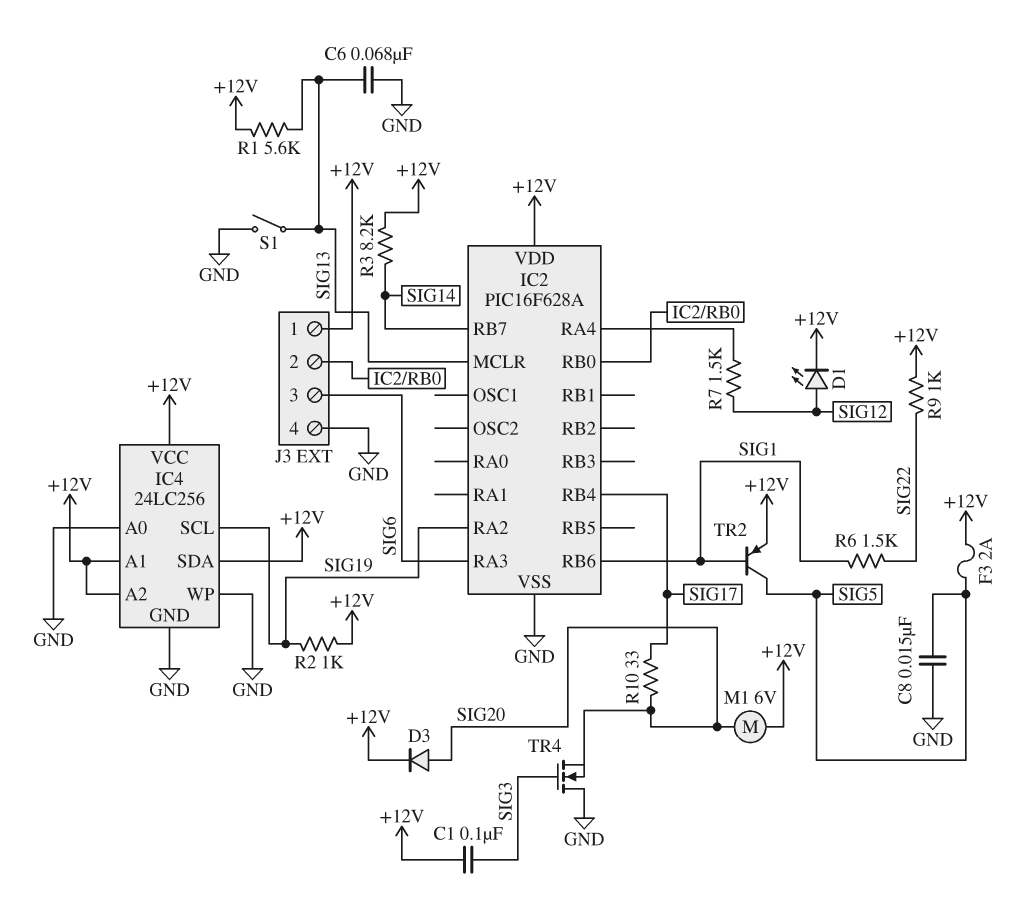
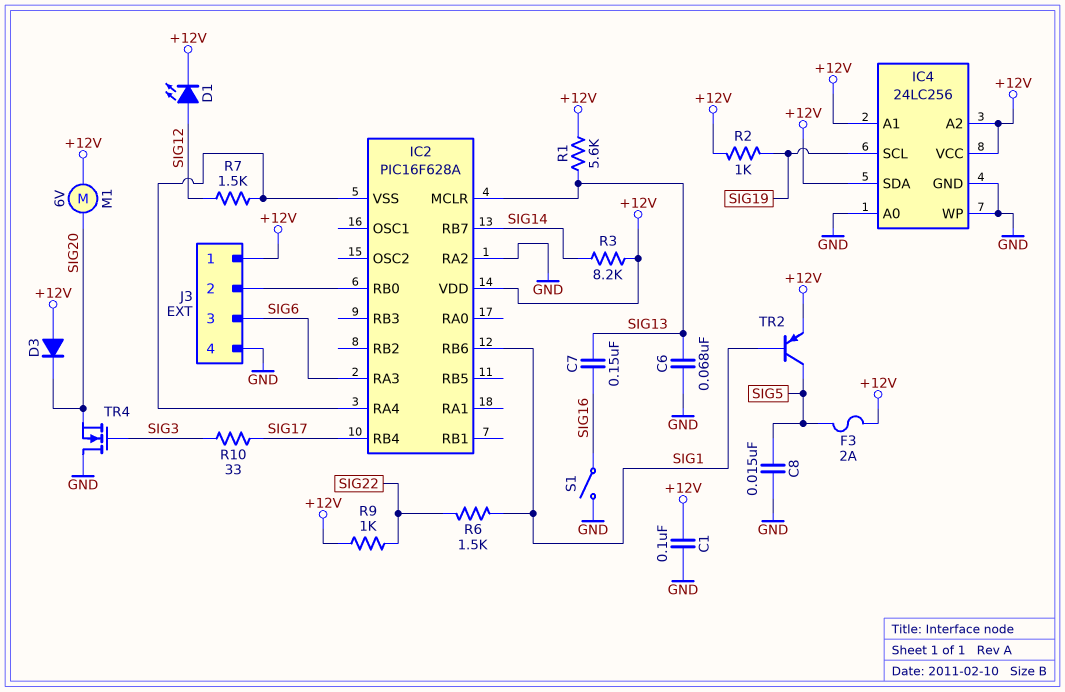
C1: 100nF (+12V, SIG3) -> 100nF (+12V, GND)
C7: none -> 150nF (SIG13, SIG16)
D3: diode (A SIG20, K +12V) -> diode (A +12V, K SIG20)
IC2 pin RA2: SIG19 -> GND
IC2 pin VSS: GND -> IC2/RA4
R10: 33 (SIG17, SIG20) -> 33 (SIG3, SIG17)
S1: switch (GND, SIG13) -> switch (GND, SIG16)

